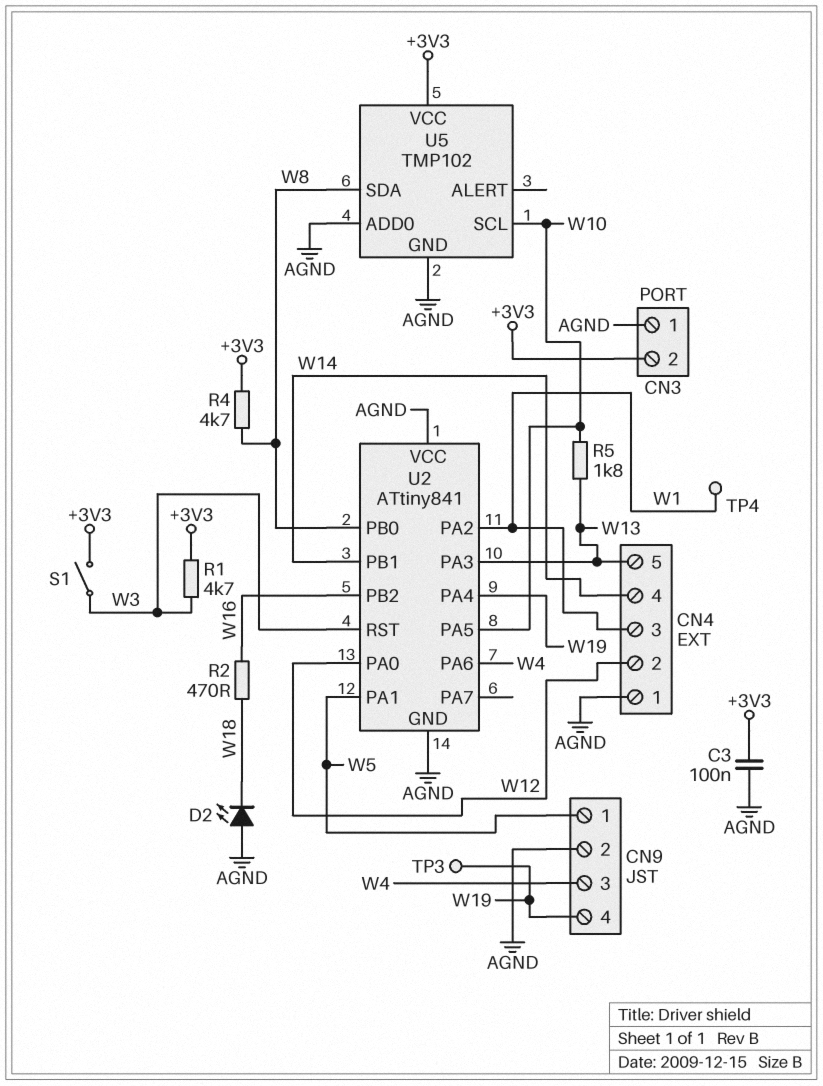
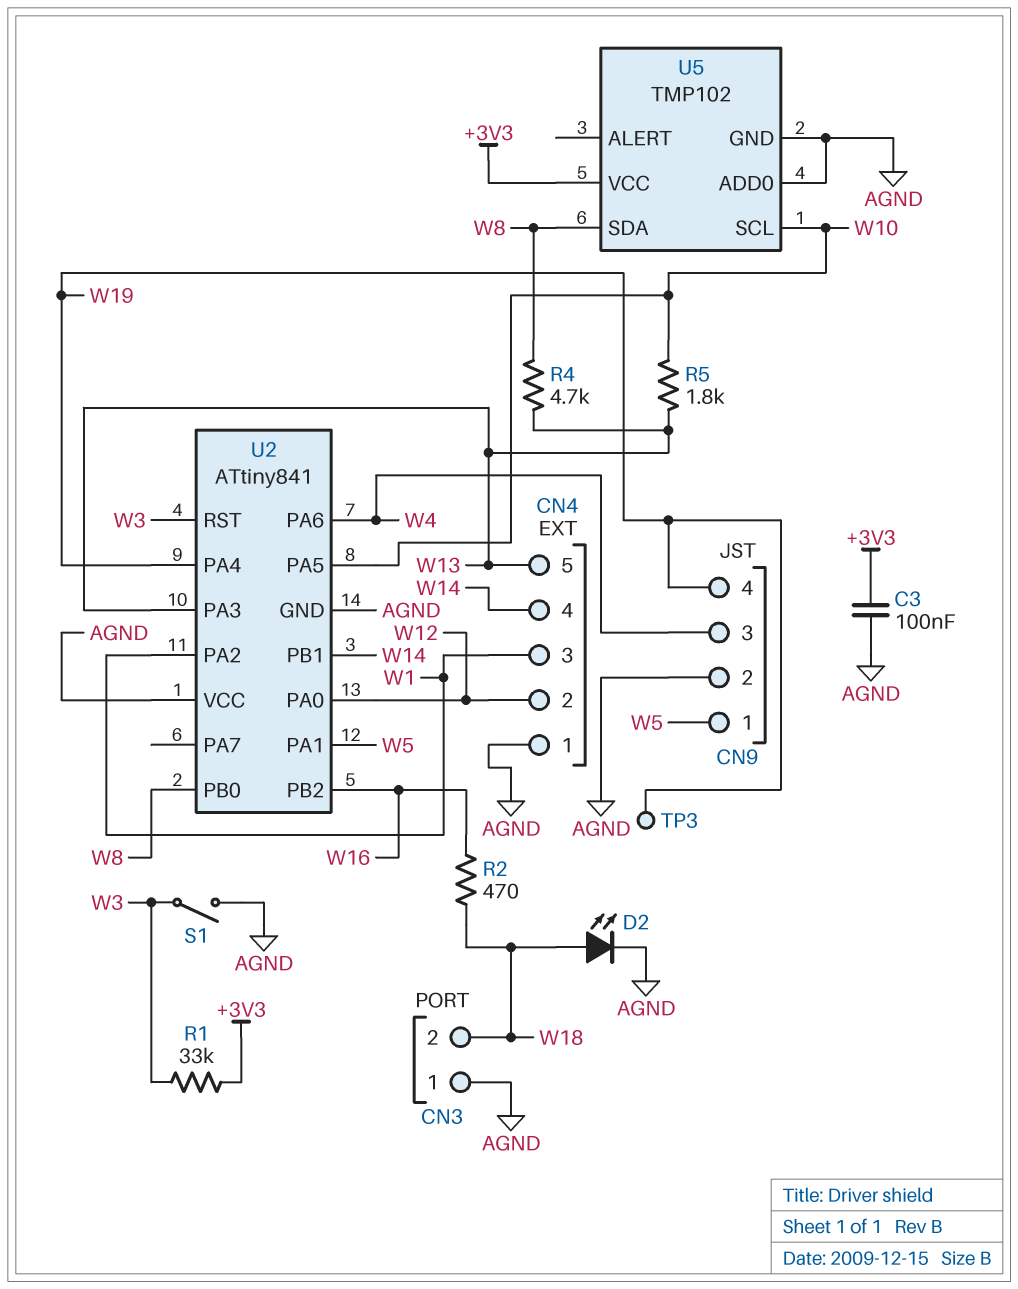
CN3 pin 2: +3V3 -> W18
D2: LED (A AGND, K W18) -> LED (A W18, K AGND)
R1: 4.7k (+3V3, W3) -> 33k (+3V3, W3)
R4: 4.7k (+3V3, W8) -> 4.7k (W8, W13)
S1: switch (+3V3, W3) -> switch (AGND, W3)
TP4: test point (W1) -> none

